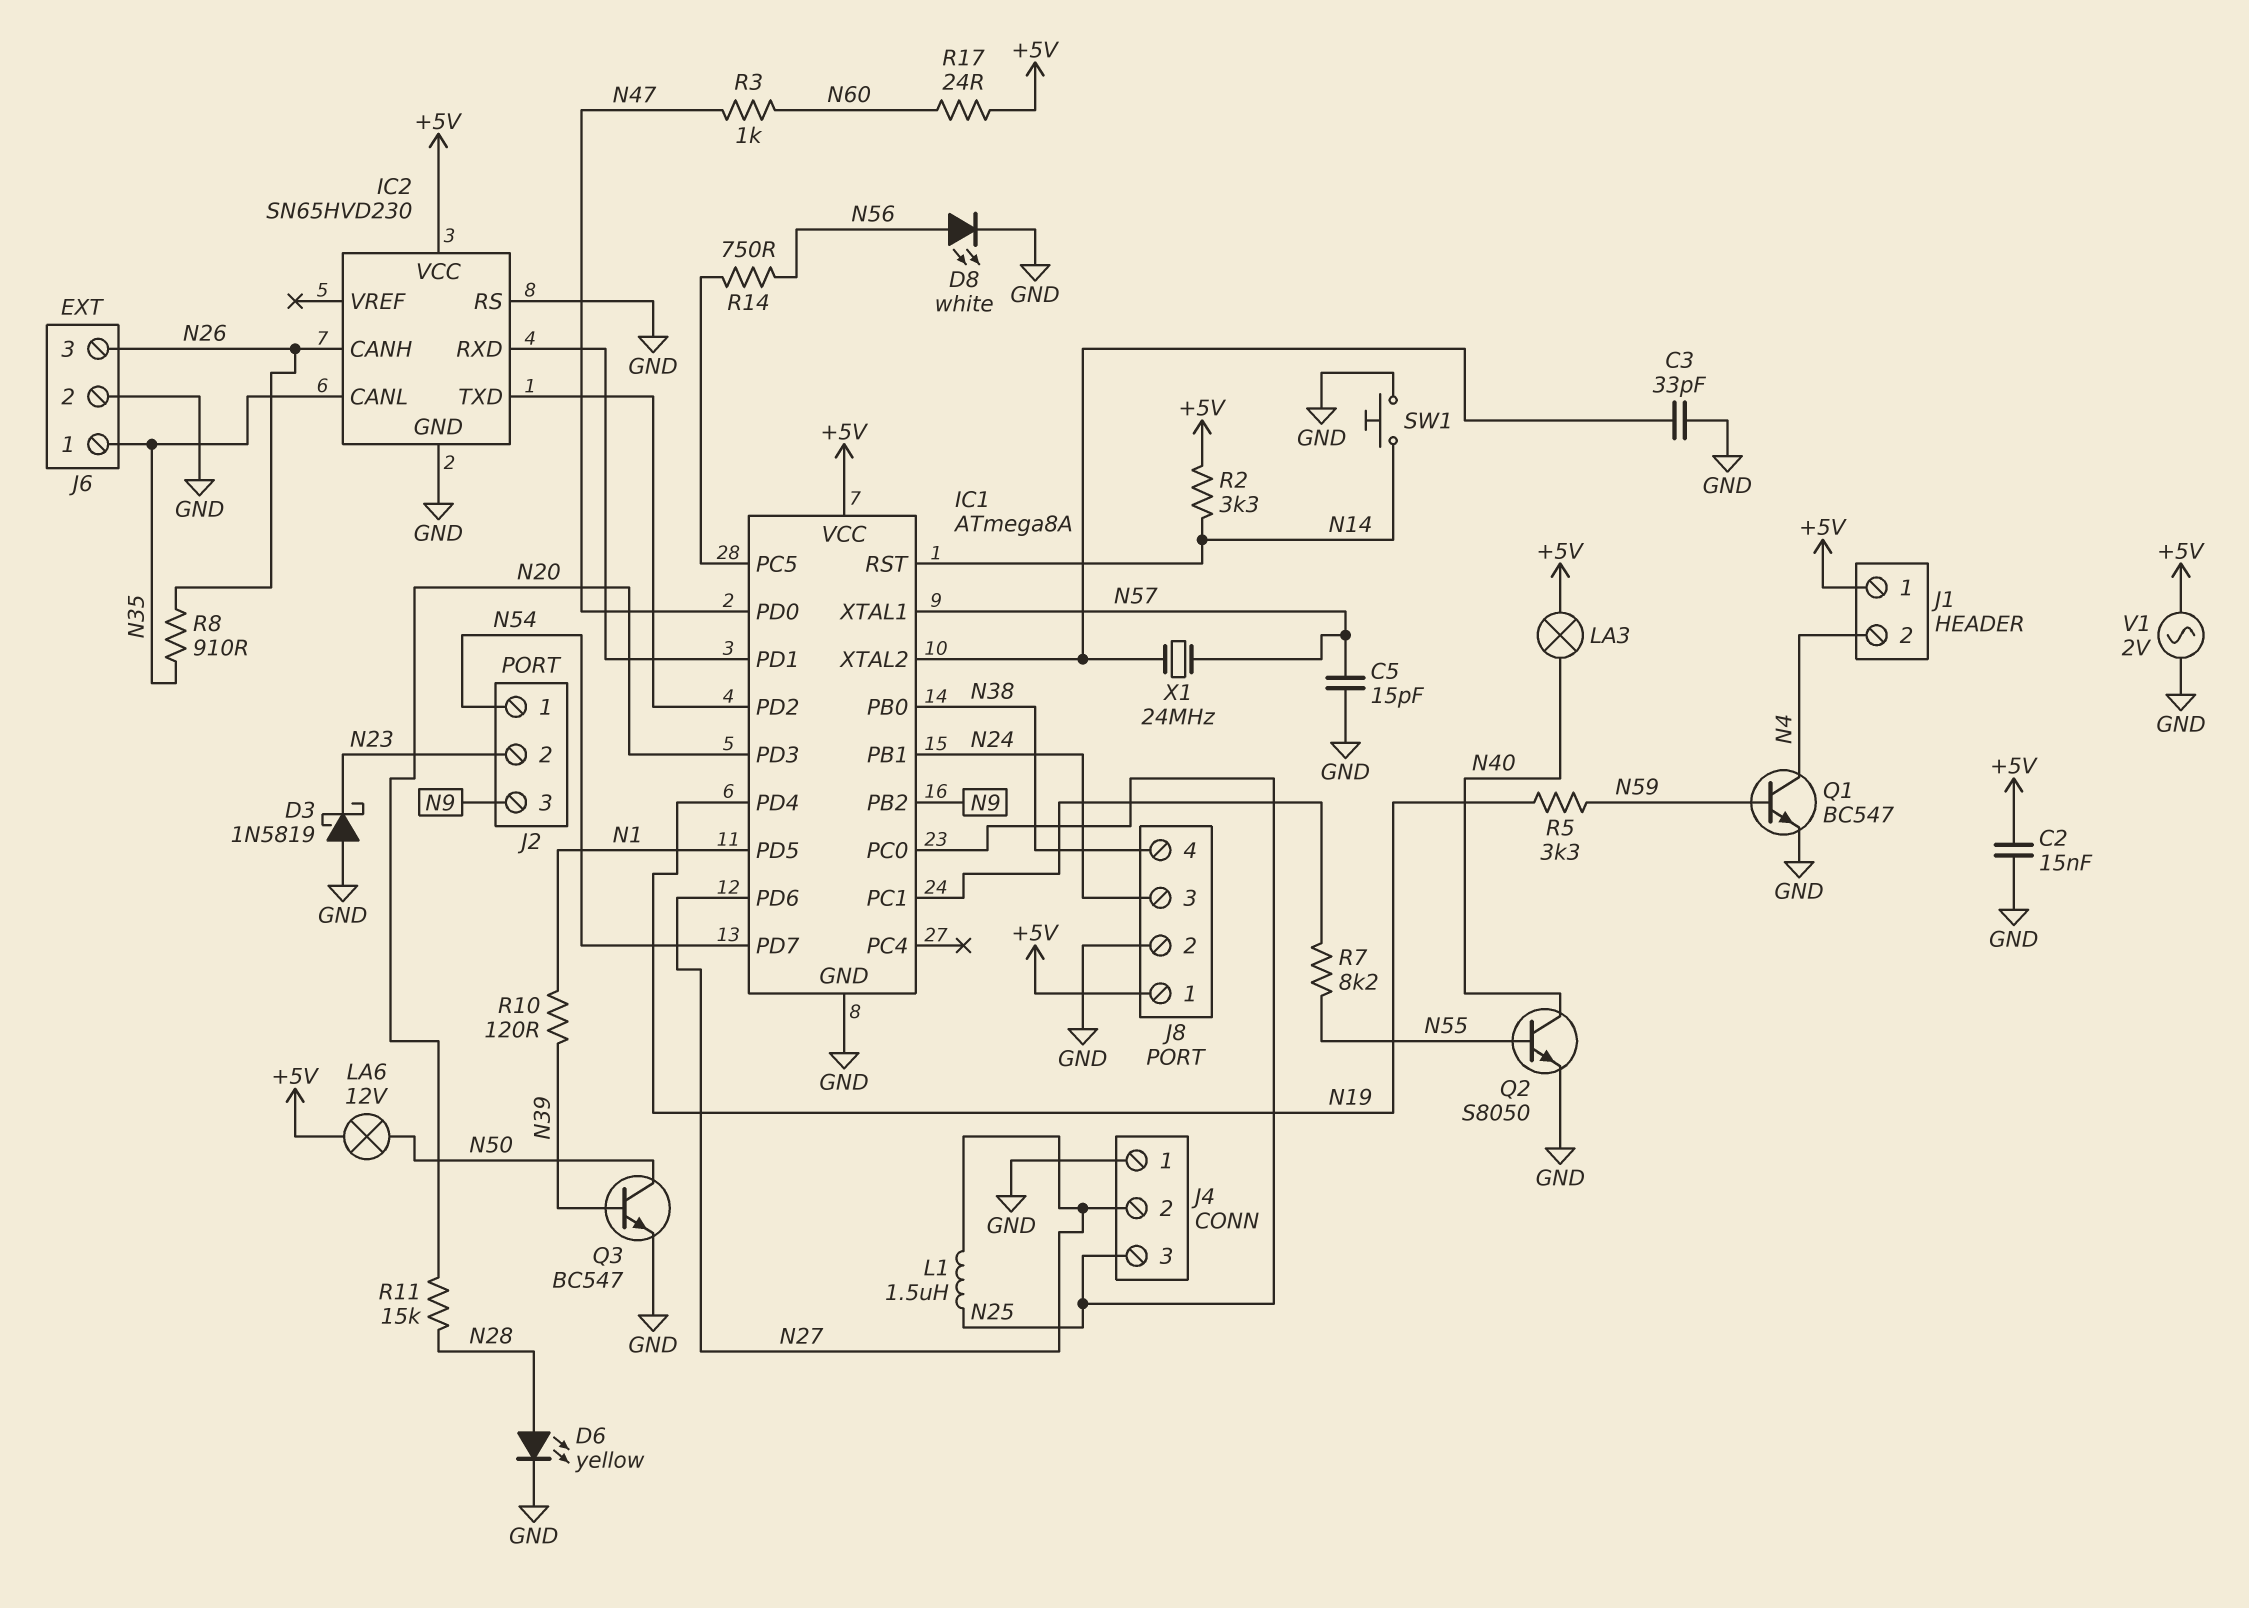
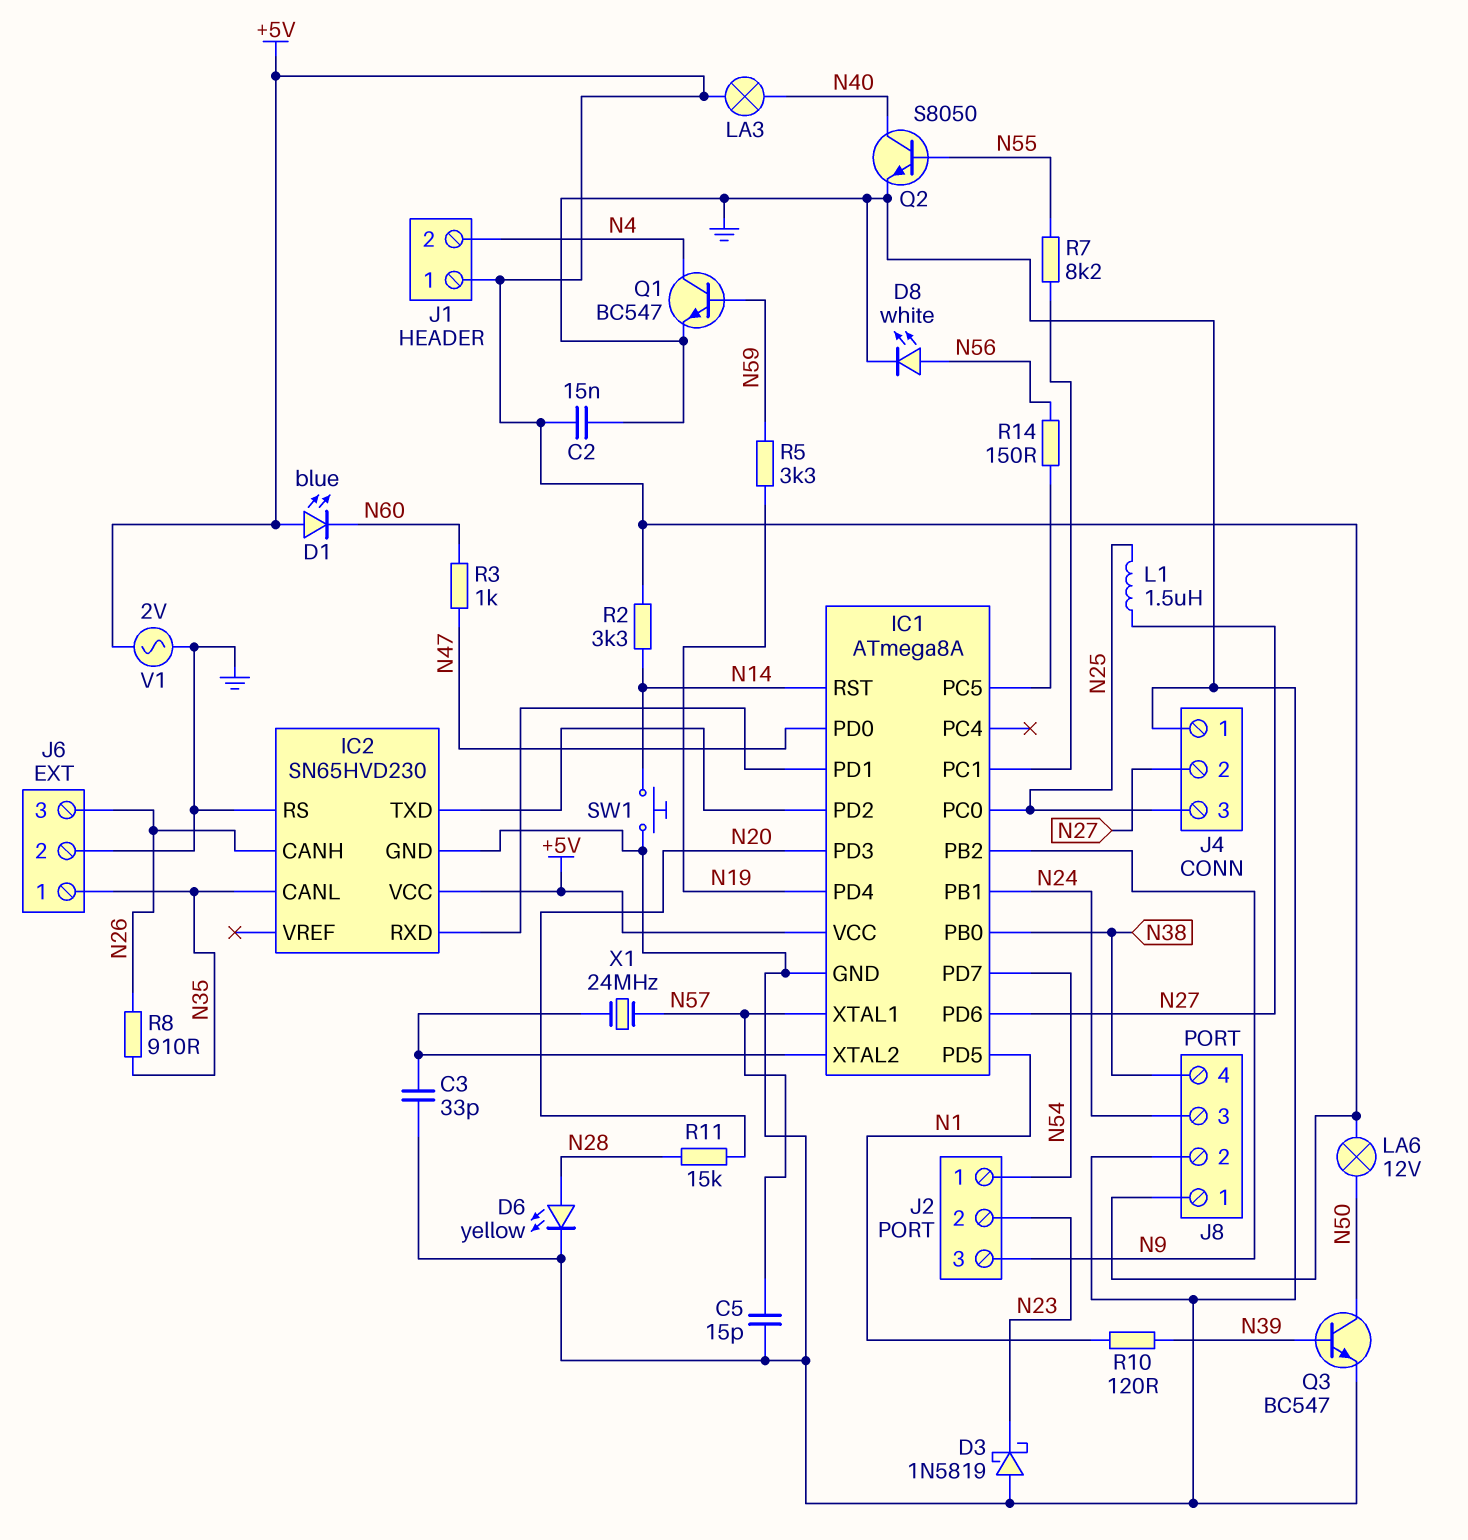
D1: none -> LED blue (A +5V, K N60)
R14: 750 (IC1/PC5, N56) -> 150 (IC1/PC5, N56)
R17: 24 (+5V, N60) -> none

